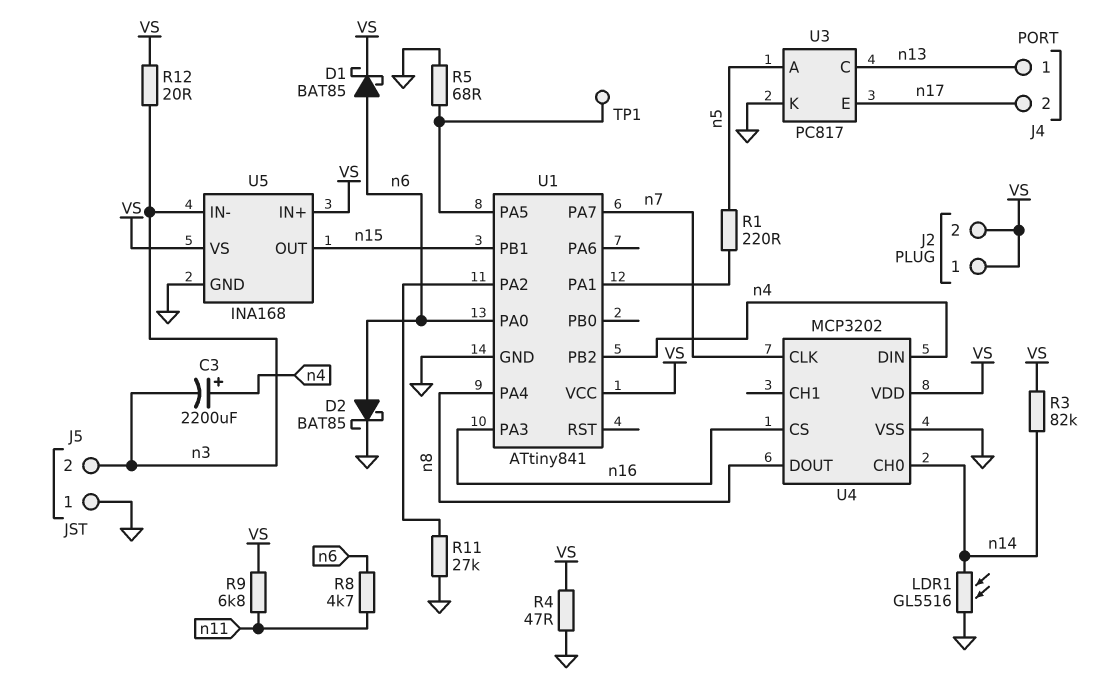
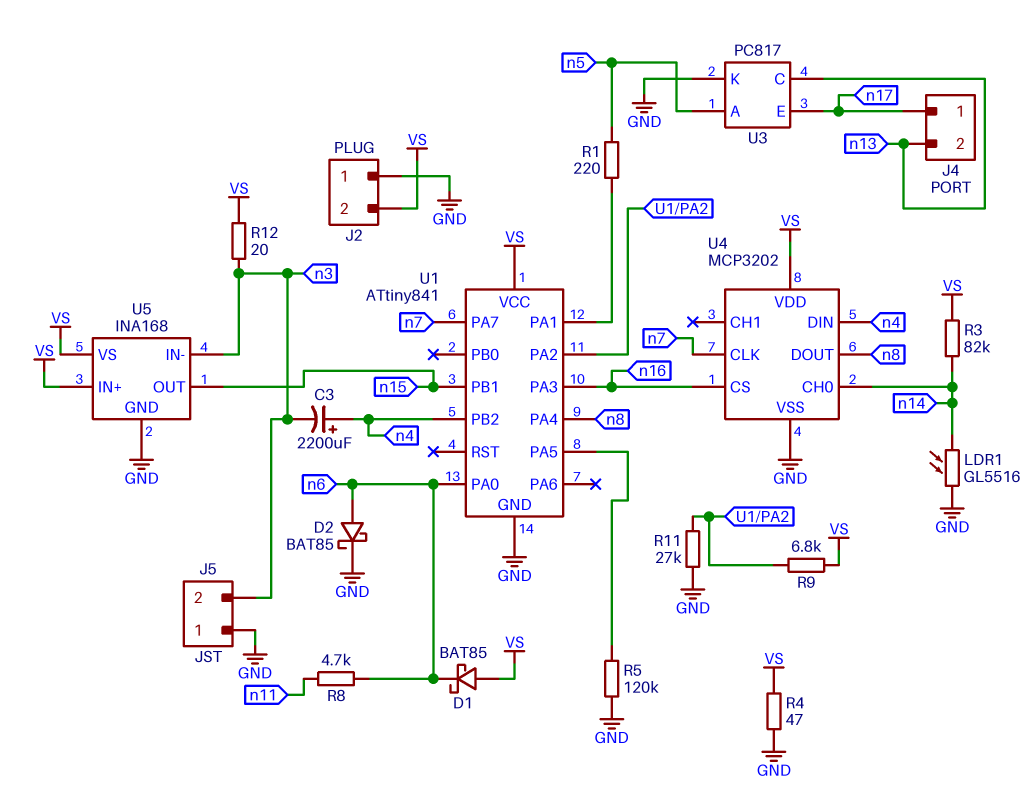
D1: schottky BAT85 (A n6, K VS) -> schottky BAT85 (A VS, K n6)
J2 pin 1: VS -> GND
J4 pin 1: n13 -> n17
J4 pin 2: n17 -> n13
R5: 68 (GND, U1/PA5) -> 120k (GND, U1/PA5)
R9: 6.8k (VS, n11) -> 6.8k (U1/PA2, VS)
TP1: test point (U1/PA5) -> none

